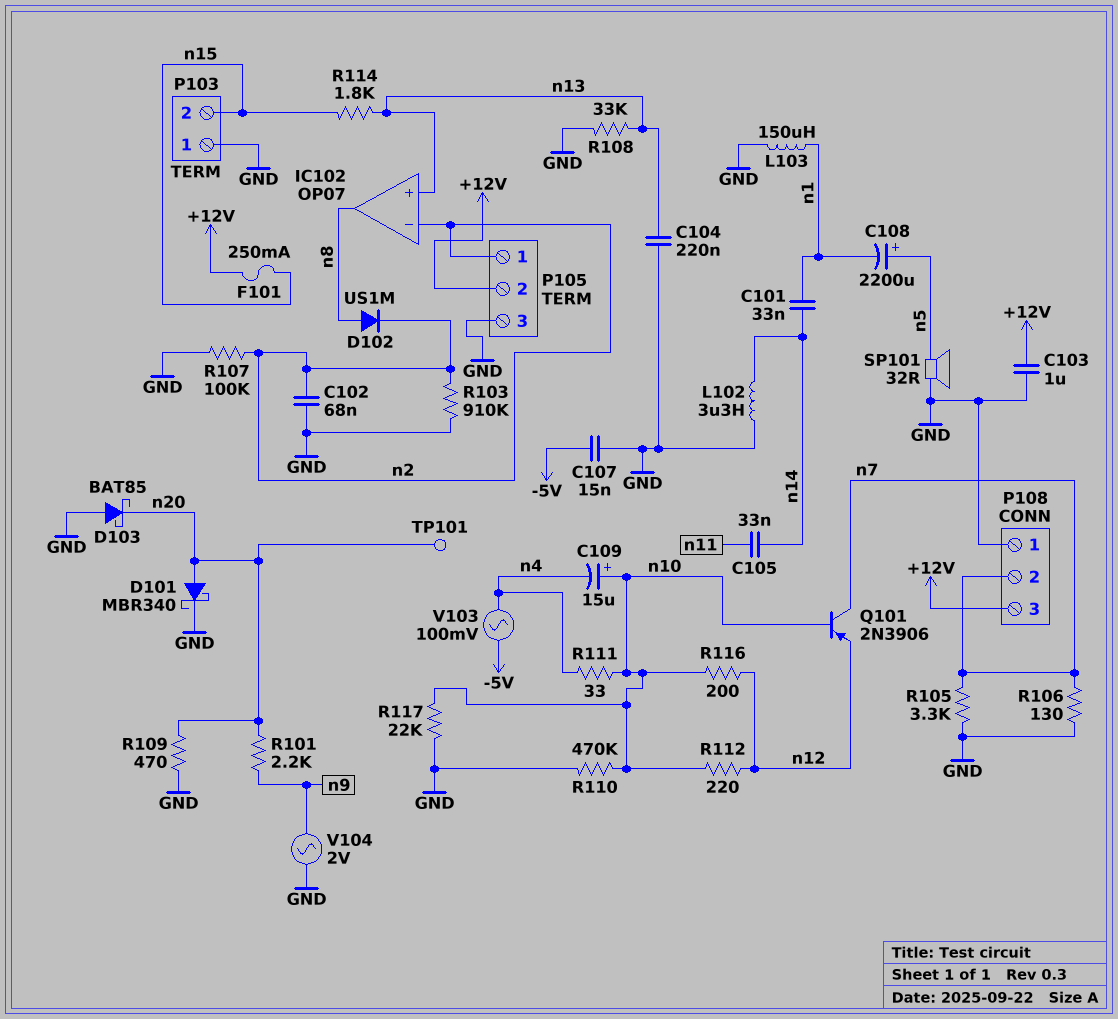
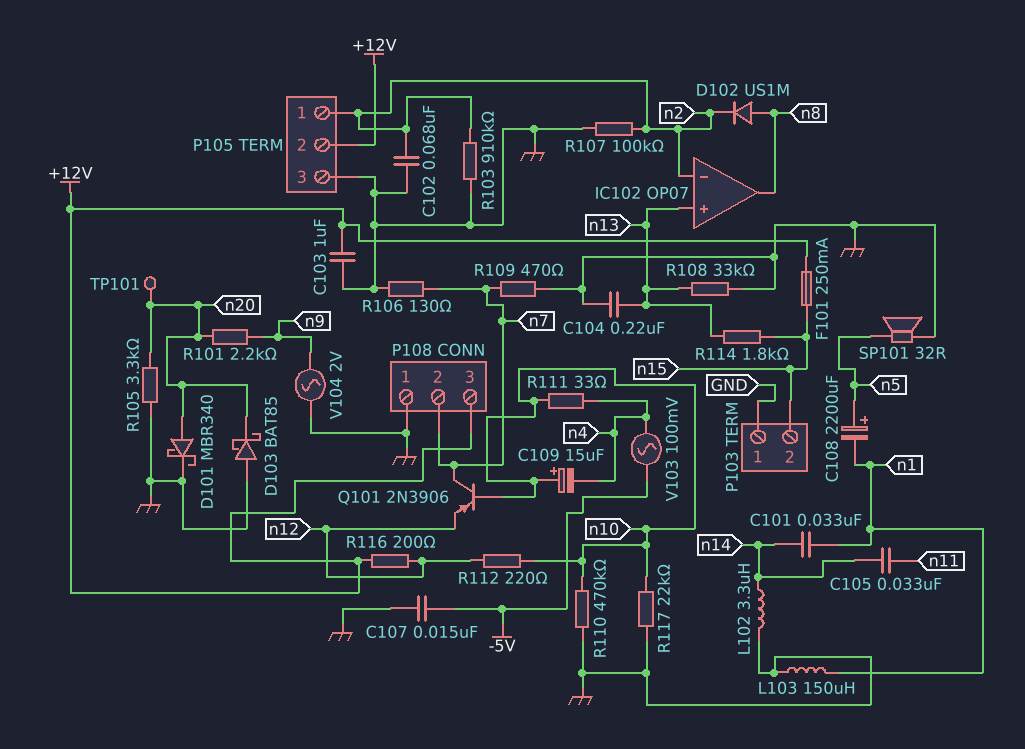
R105: 3.3k (GND, n7) -> 3.3k (GND, n20)
R109: 470 (GND, n20) -> 470 (GND, n7)
R116: 200 (n10, n12) -> 200 (+12V, n12)

